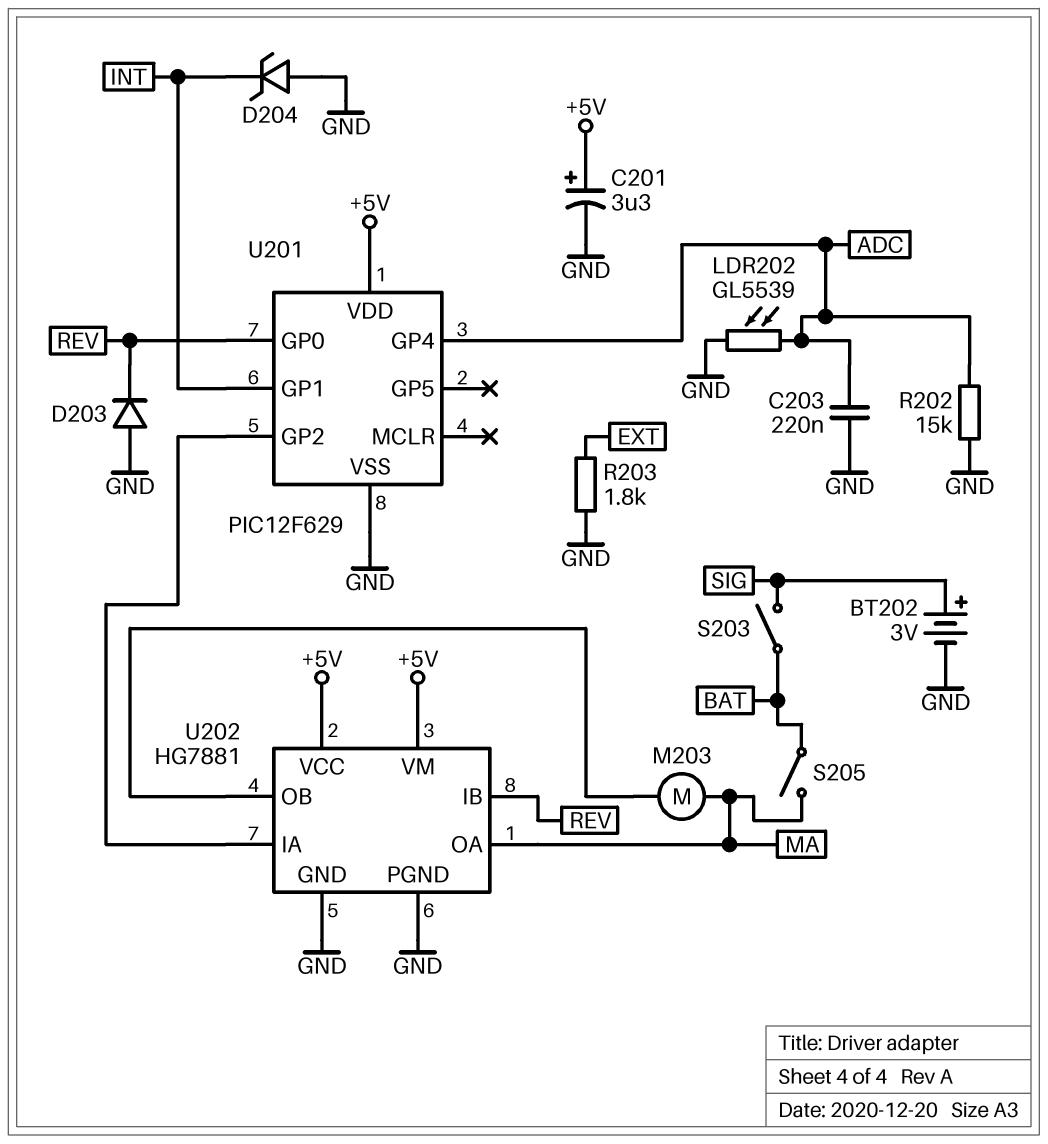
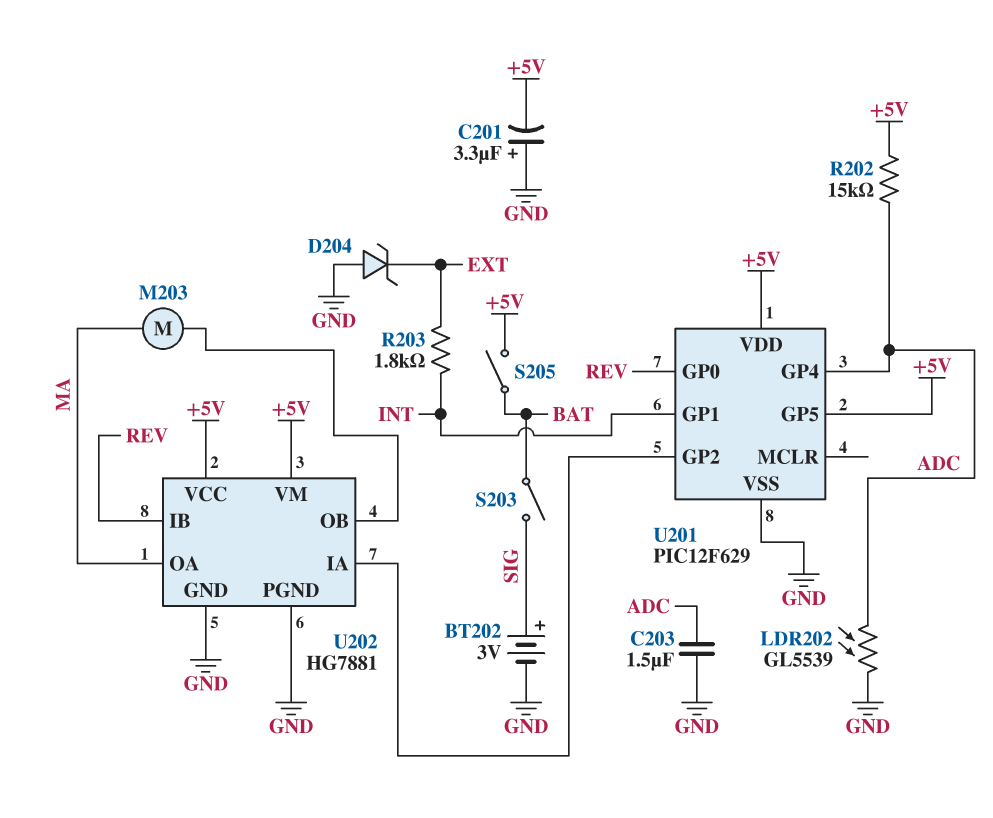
C201: 3.3uF (plus +5V, minus GND) -> 3.3uF (plus GND, minus +5V)
C203: 220nF (ADC, GND) -> 1.5uF (ADC, GND)
D203: diode (A GND, K REV) -> none
D204: zener (A GND, K INT) -> zener (A GND, K EXT)
R202: 15k (ADC, GND) -> 15k (+5V, ADC)
R203: 1.8k (EXT, GND) -> 1.8k (EXT, INT)
S205: switch (BAT, MA) -> switch (+5V, BAT)
U201 pin GP5: none -> +5V

